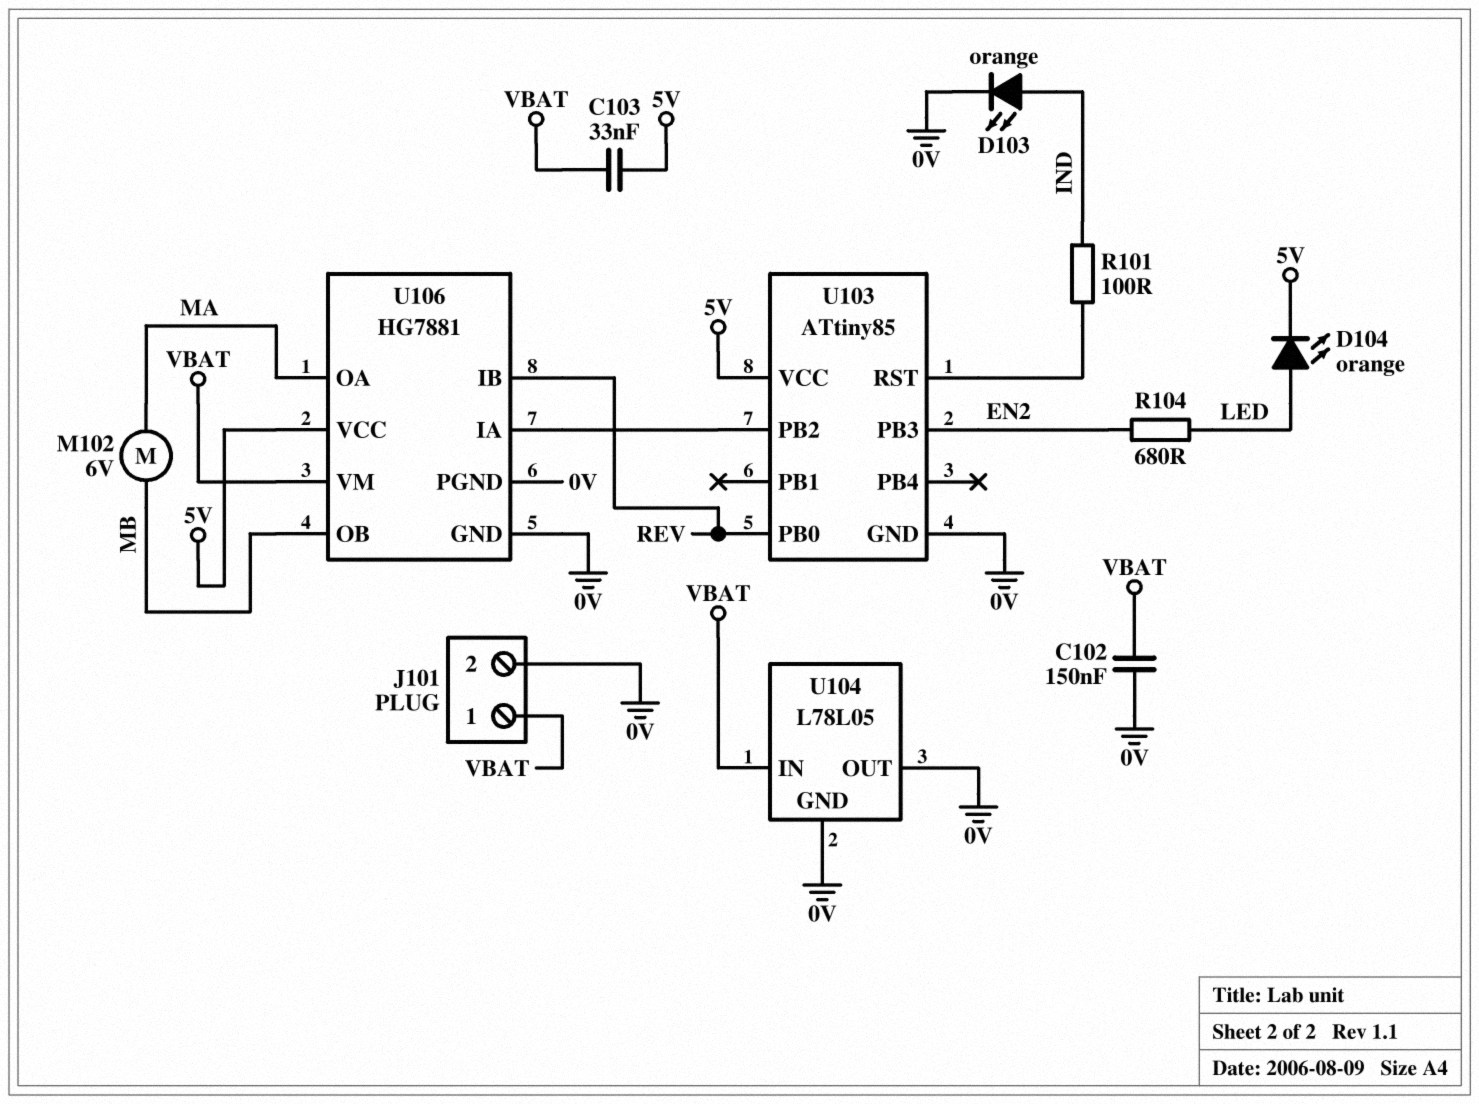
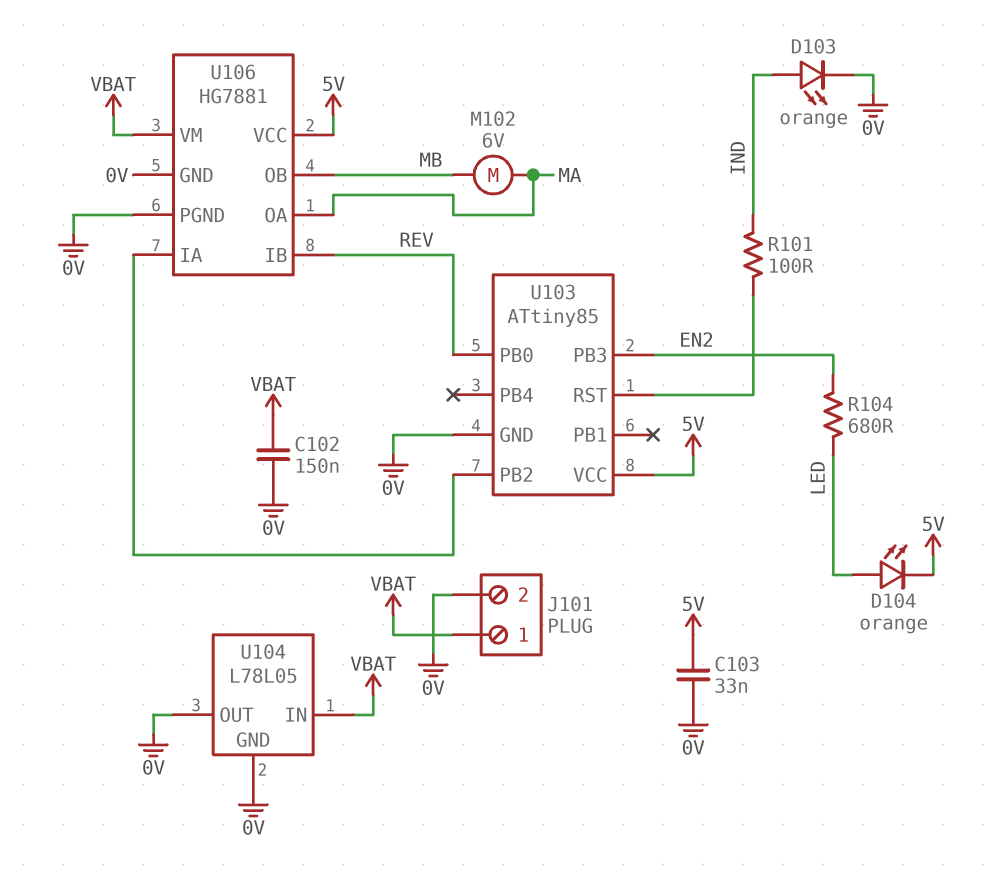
C103: 33nF (5V, VBAT) -> 33nF (0V, 5V)

